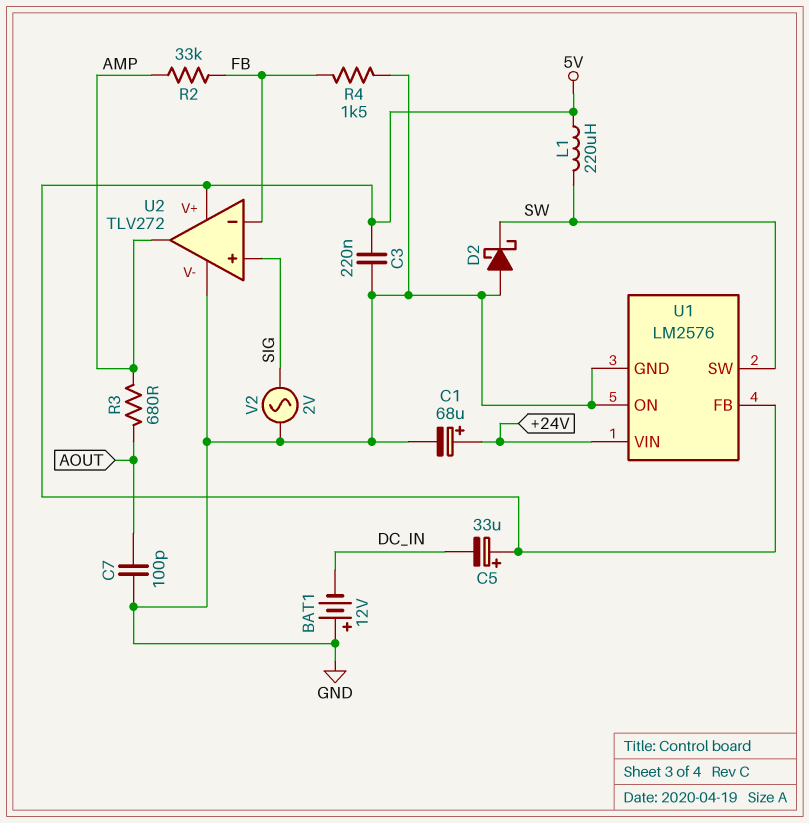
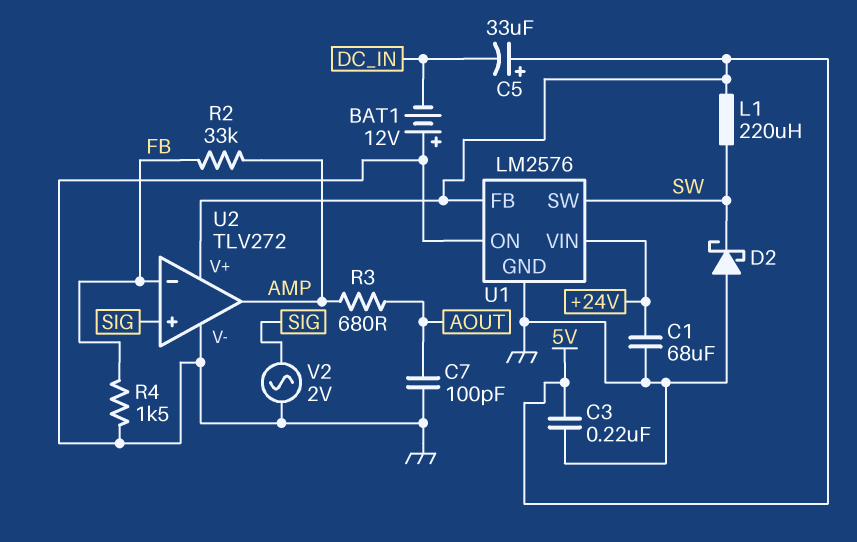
C1: 68uF (plus +24V, minus GND) -> 68uF (+24V, GND)

